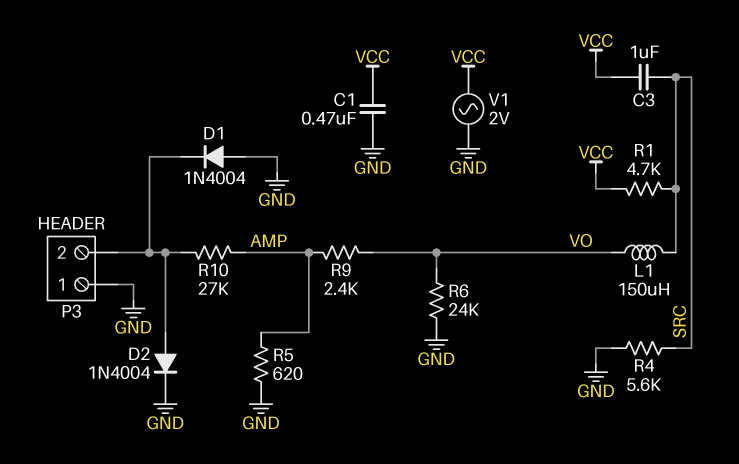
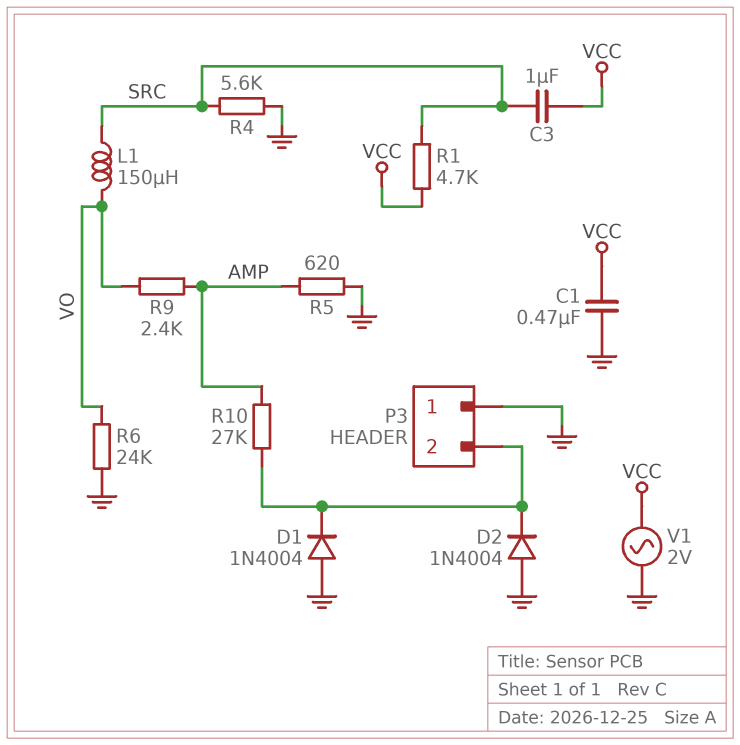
D2: diode 1N4004 (A P3/2, K GND) -> diode 1N4004 (A GND, K P3/2)

